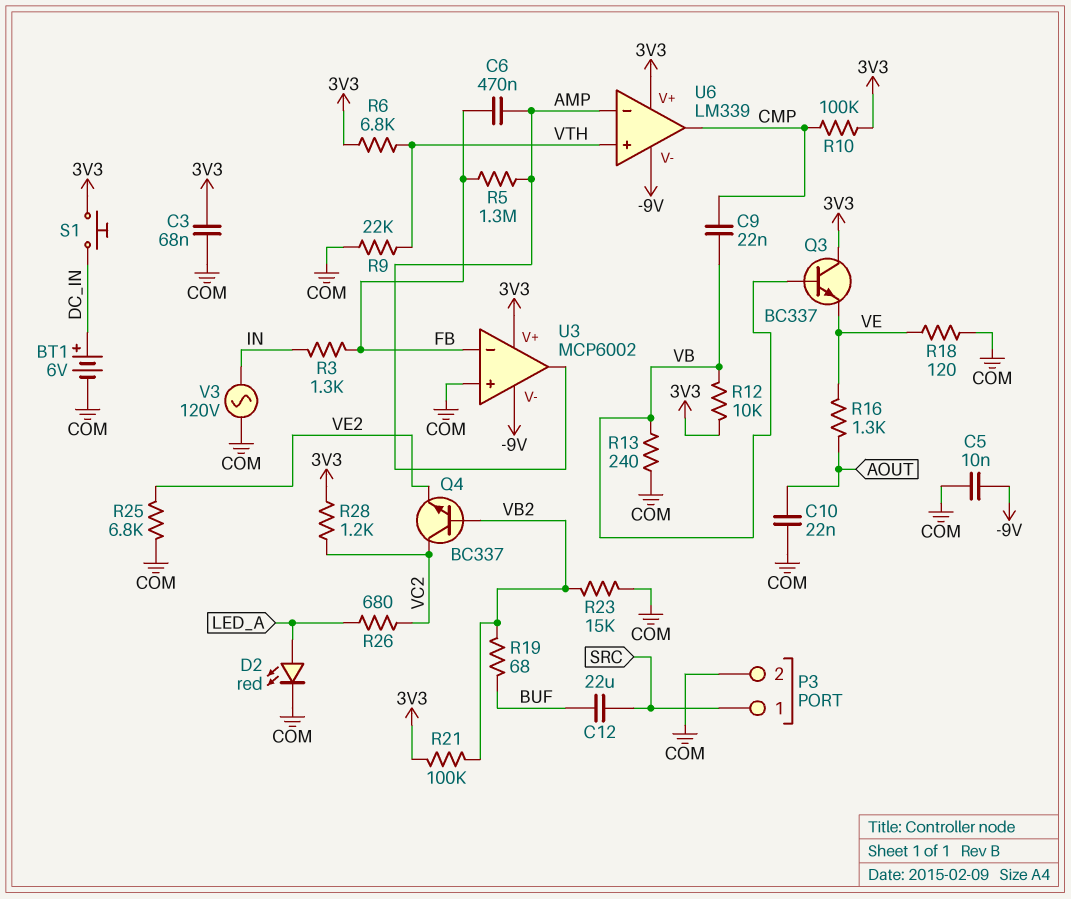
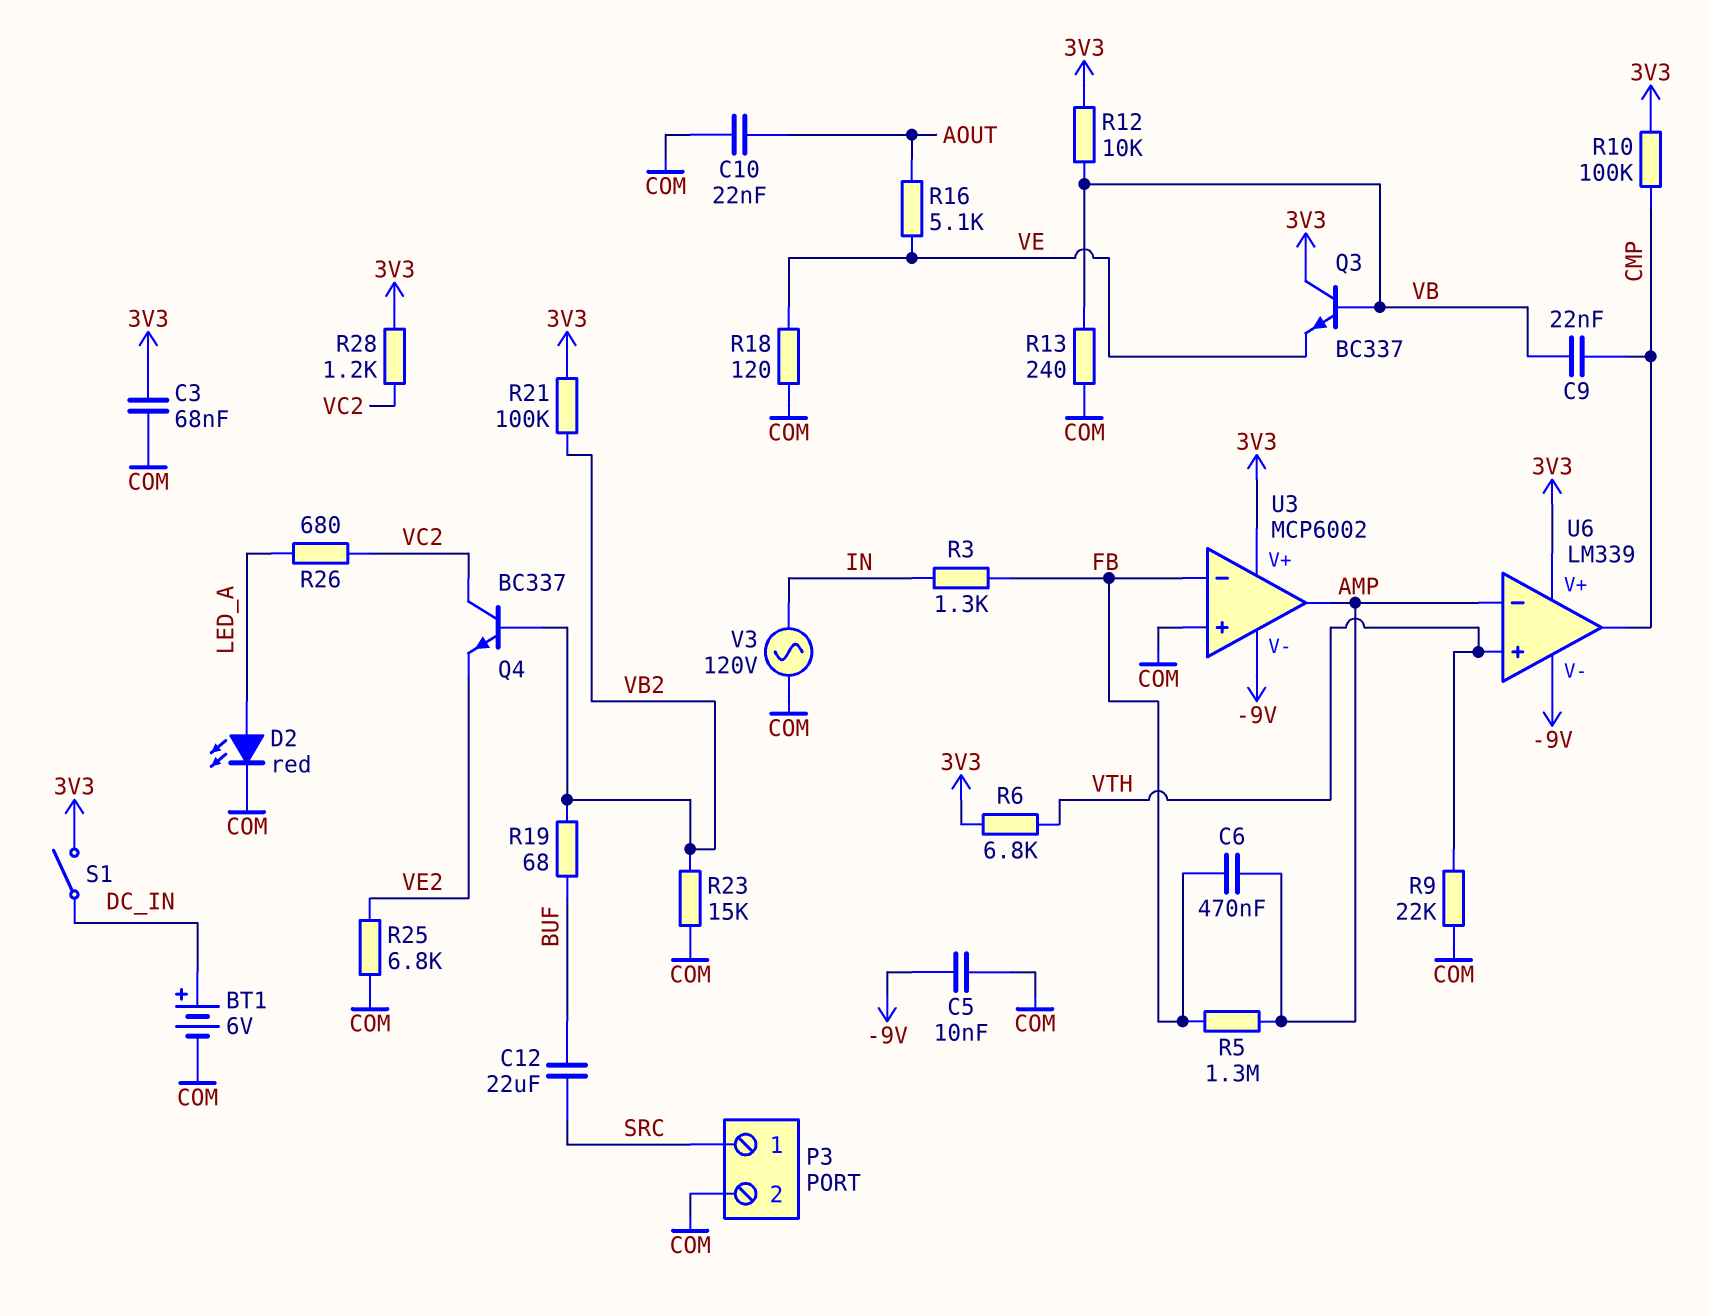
R16: 1.3k (AOUT, VE) -> 5.1k (AOUT, VE)
S1: button (3V3, DC_IN) -> switch (3V3, DC_IN)

